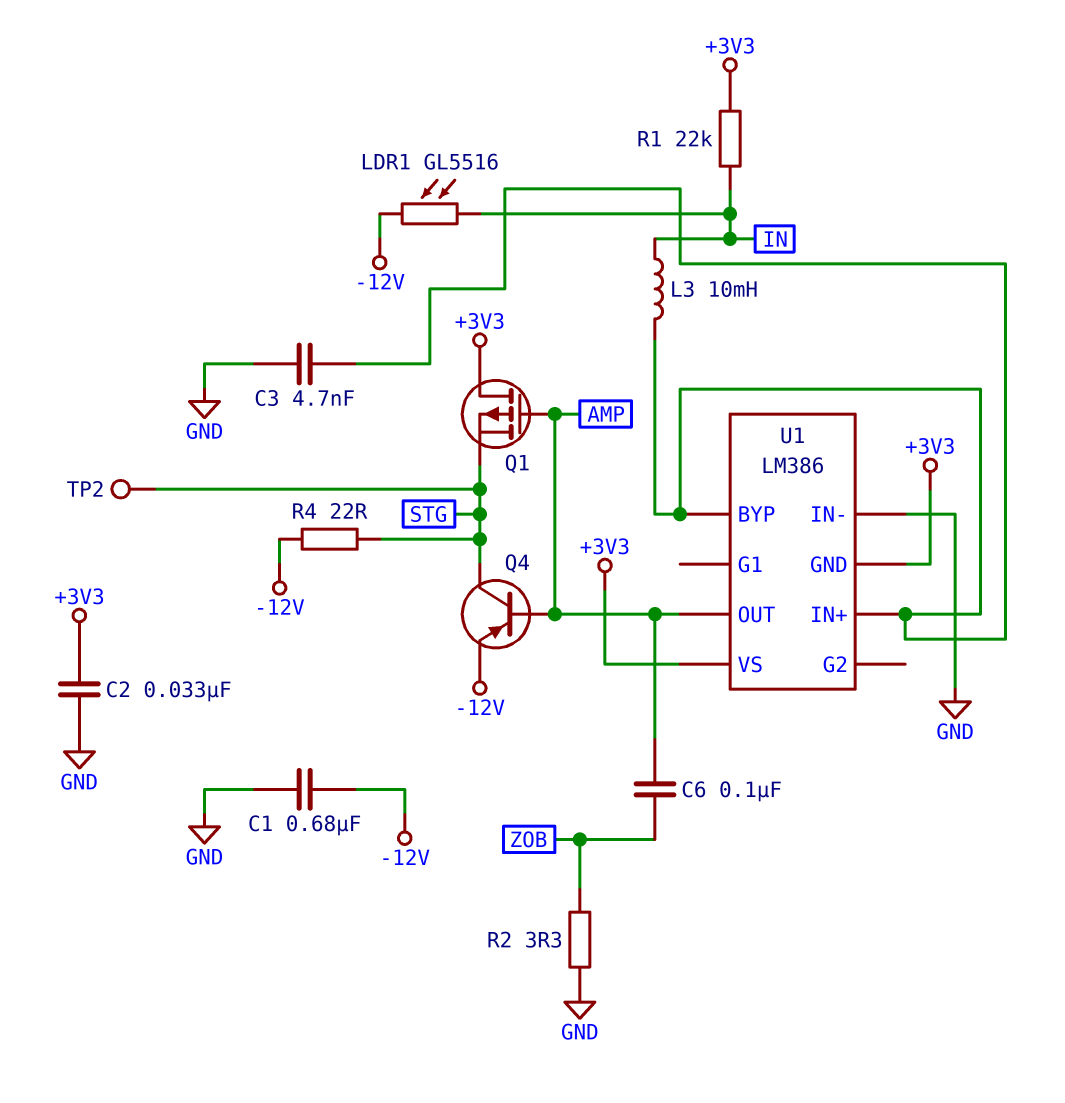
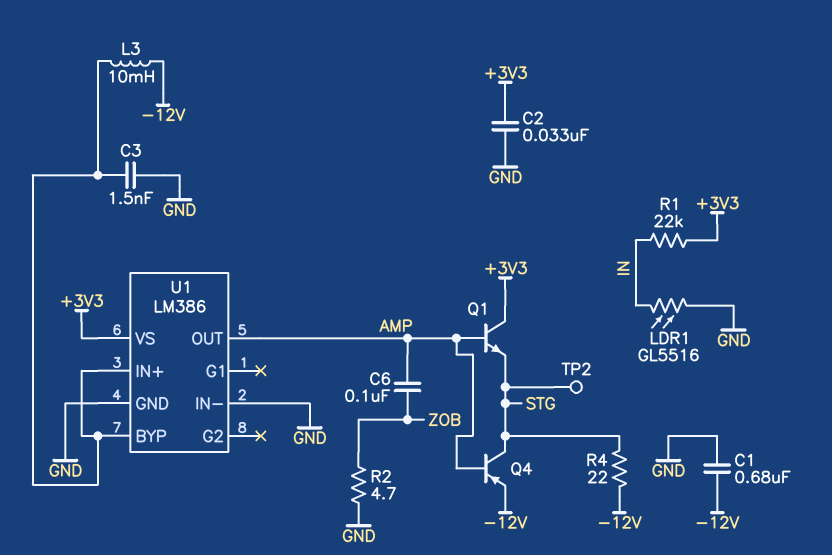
C3: 4.7nF (GND, U1/BYP) -> 1.5nF (GND, U1/BYP)
L3: 10mH (IN, U1/BYP) -> 10mH (-12V, U1/BYP)
LDR1: GL5516 (-12V, IN) -> GL5516 (GND, IN)
Q1: PMOS (G AMP, D +3V3, S STG) -> NPN (B AMP, C +3V3, E STG)
R2: 3.3 (GND, ZOB) -> 4.7 (GND, ZOB)
U1 pin GND: +3V3 -> GND

